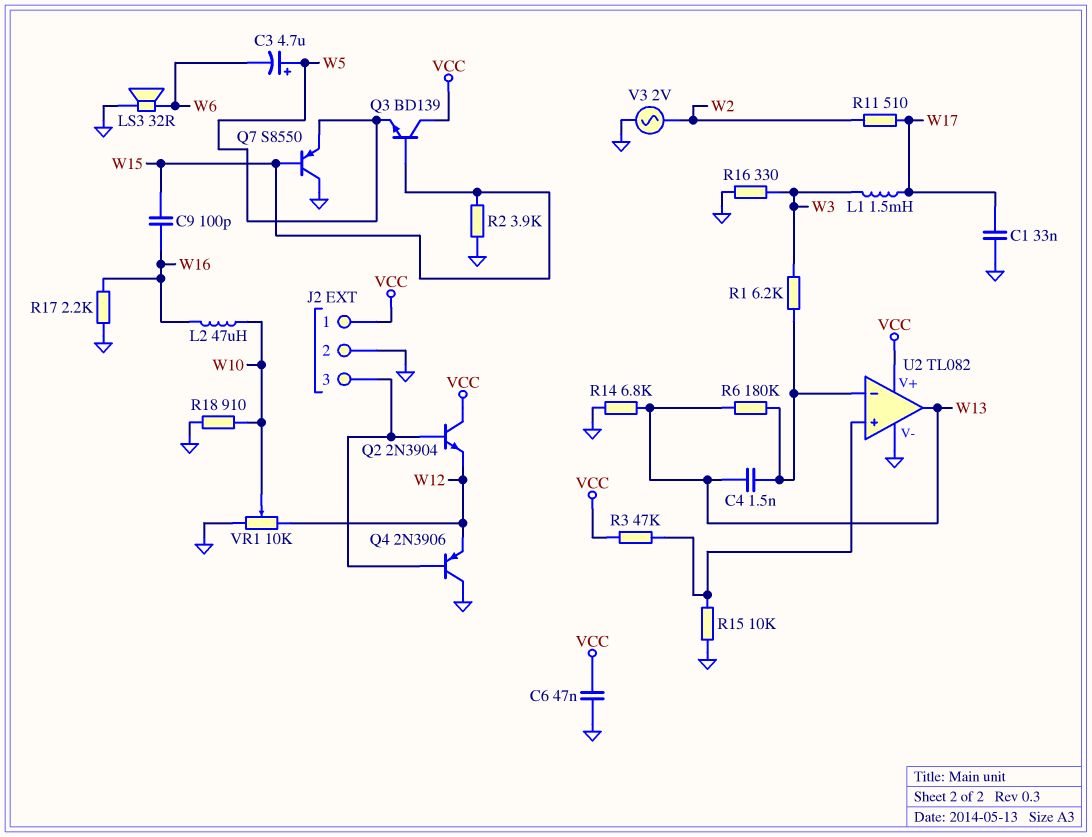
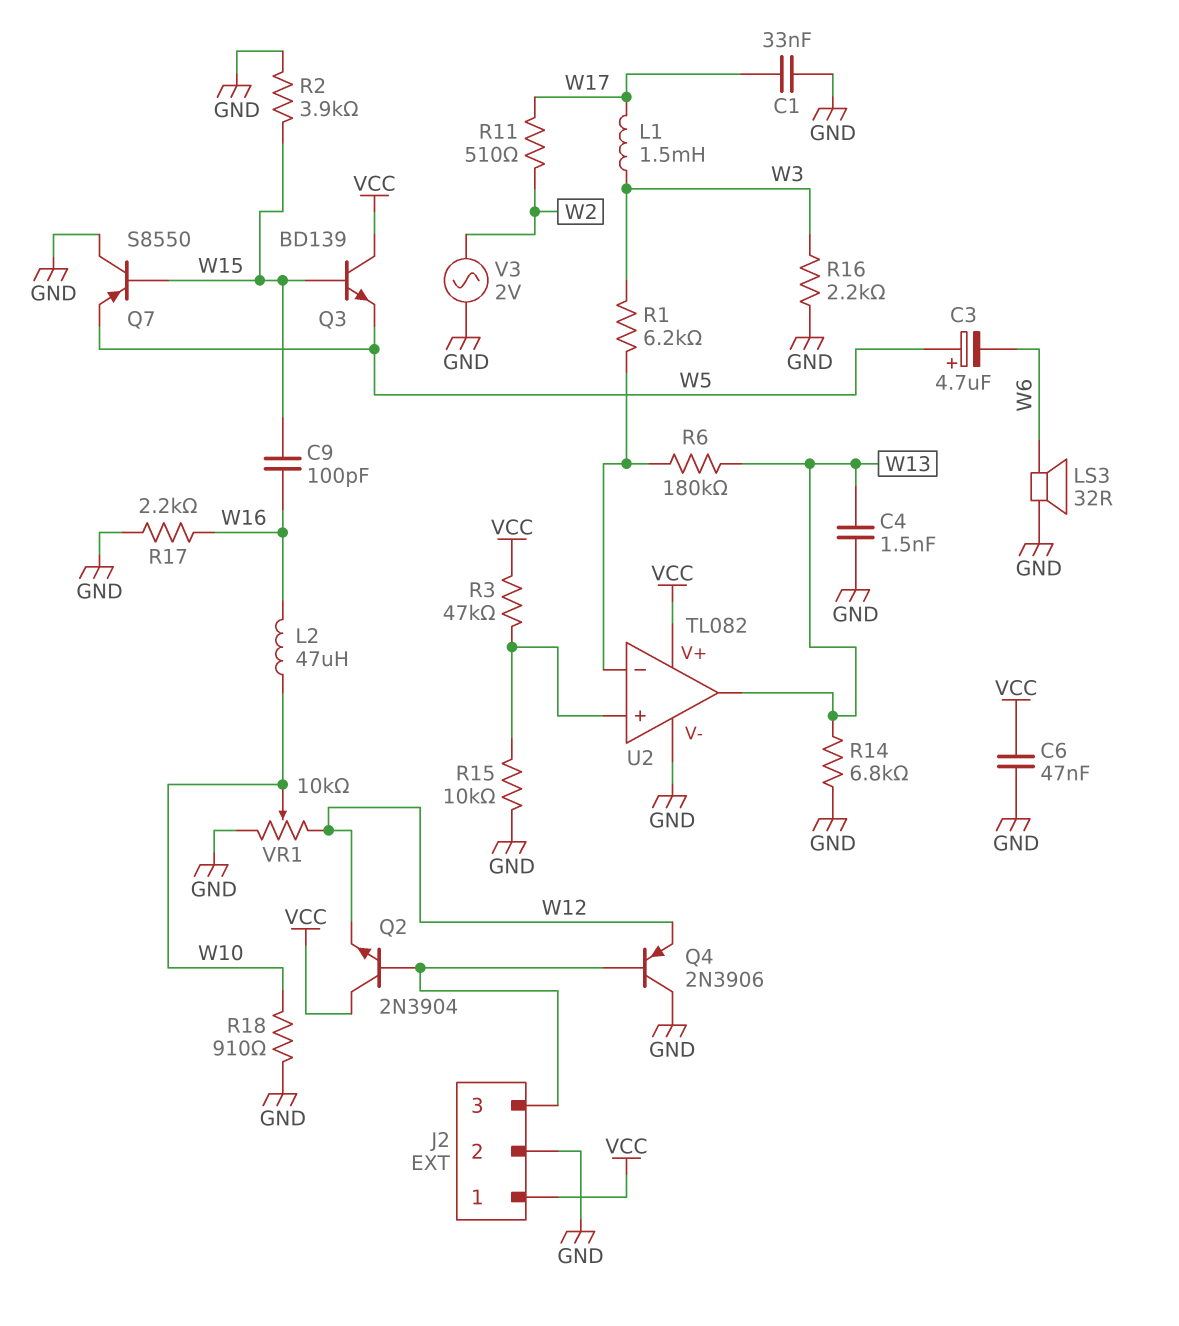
C4: 1.5nF (U2/in-, W13) -> 1.5nF (GND, W13)
R16: 330 (GND, W3) -> 2.2k (GND, W3)

